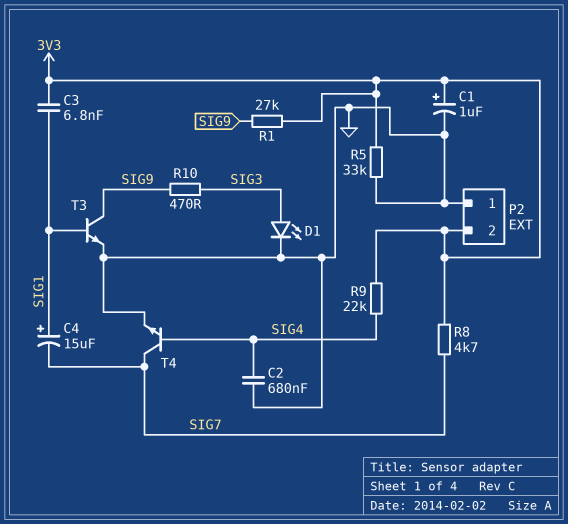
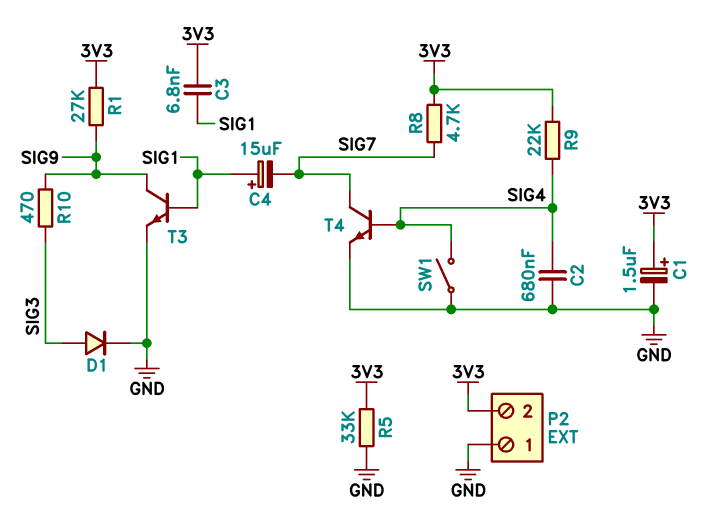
C1: 1uF (plus 3V3, minus GND) -> 1.5uF (plus 3V3, minus GND)
D1: LED (A SIG3, K GND) -> diode (A SIG3, K GND)
SW1: none -> switch (GND, SIG4)

